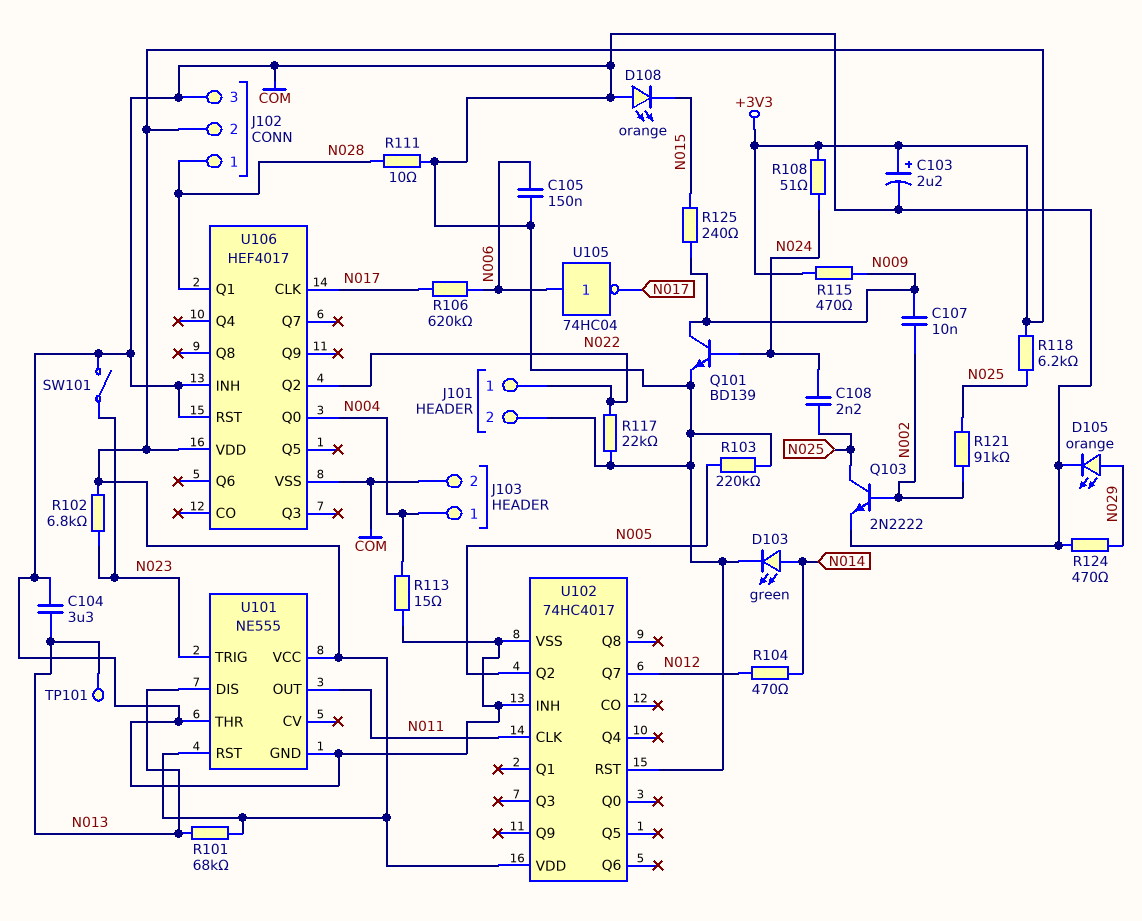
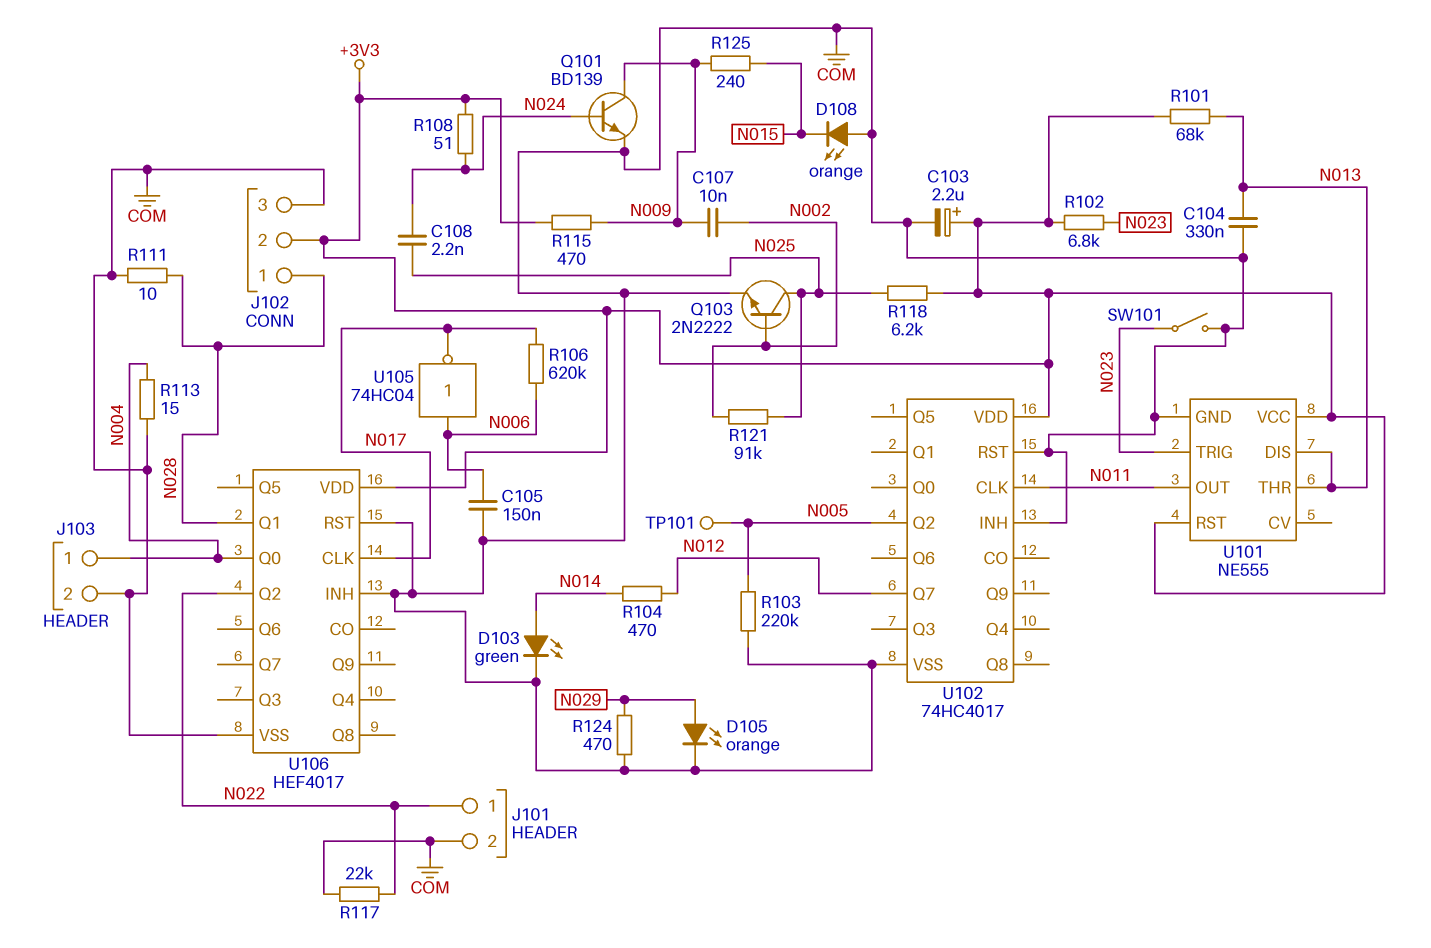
C104: 3.3uF (COM, N013) -> 330nF (COM, N013)
TP101: test point (N013) -> test point (N005)
U101 pin THR: COM -> N013

